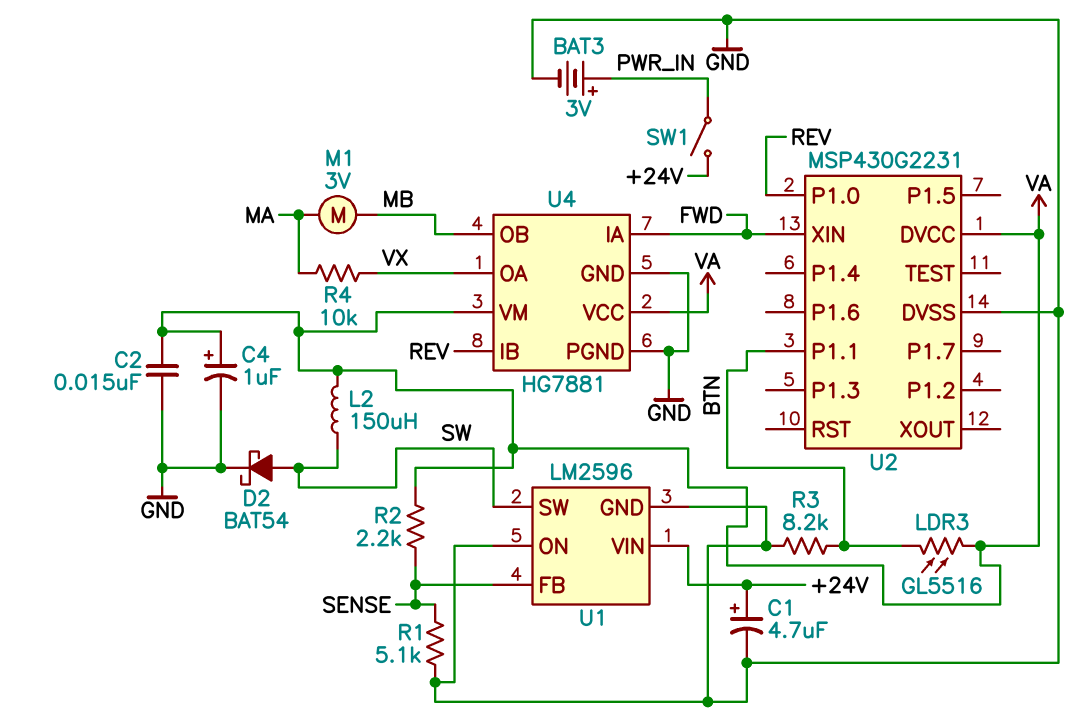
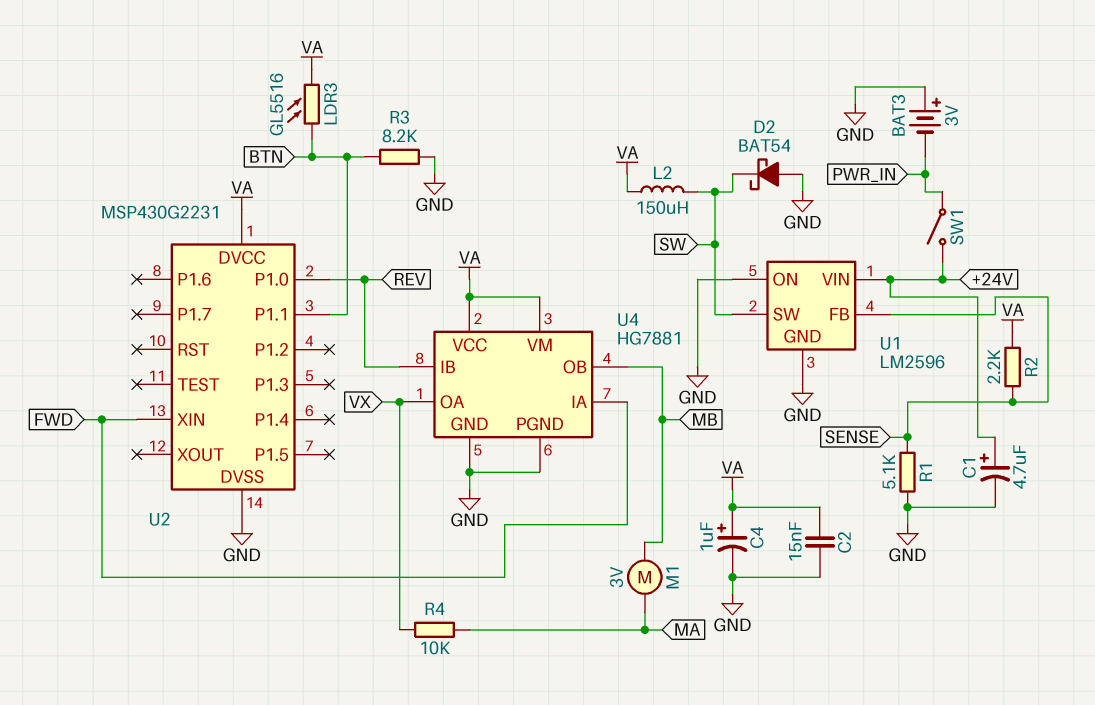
BAT3: 3V (plus PWR_IN, minus GND) -> 3V (plus GND, minus PWR_IN)
D2: schottky BAT54 (A SW, K GND) -> schottky BAT54 (A GND, K SW)

